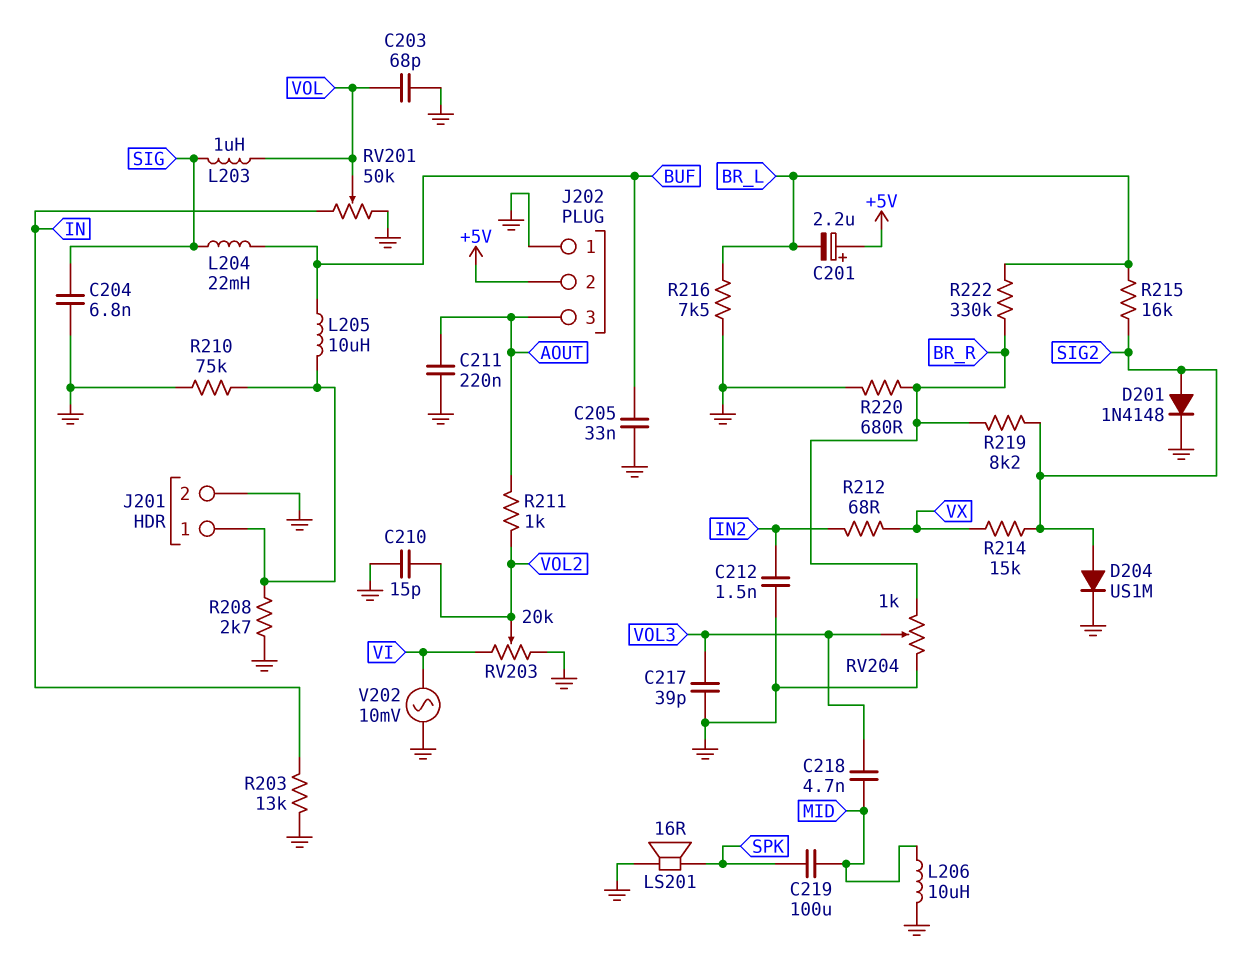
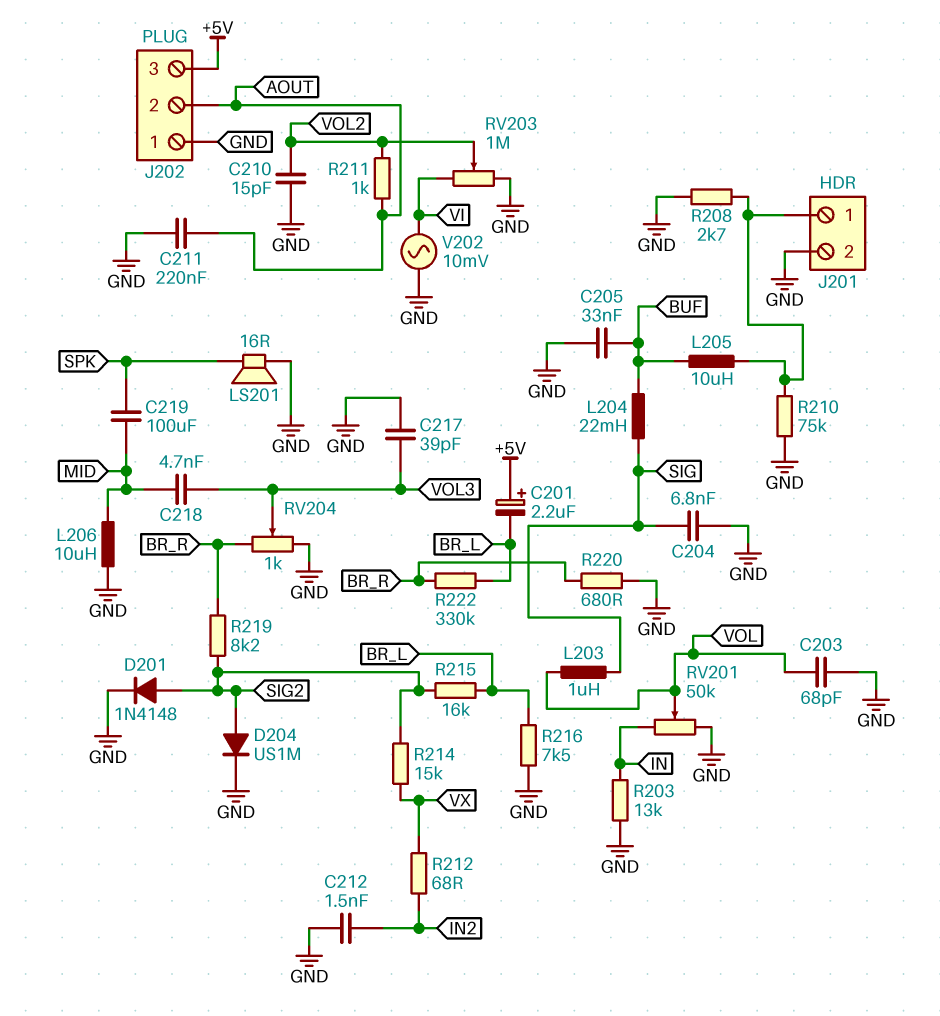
J202 pin 2: +5V -> AOUT
J202 pin 3: AOUT -> +5V
RV203: 20k (GND, VI, wiper VOL2) -> 1M (GND, VI, wiper VOL2)

